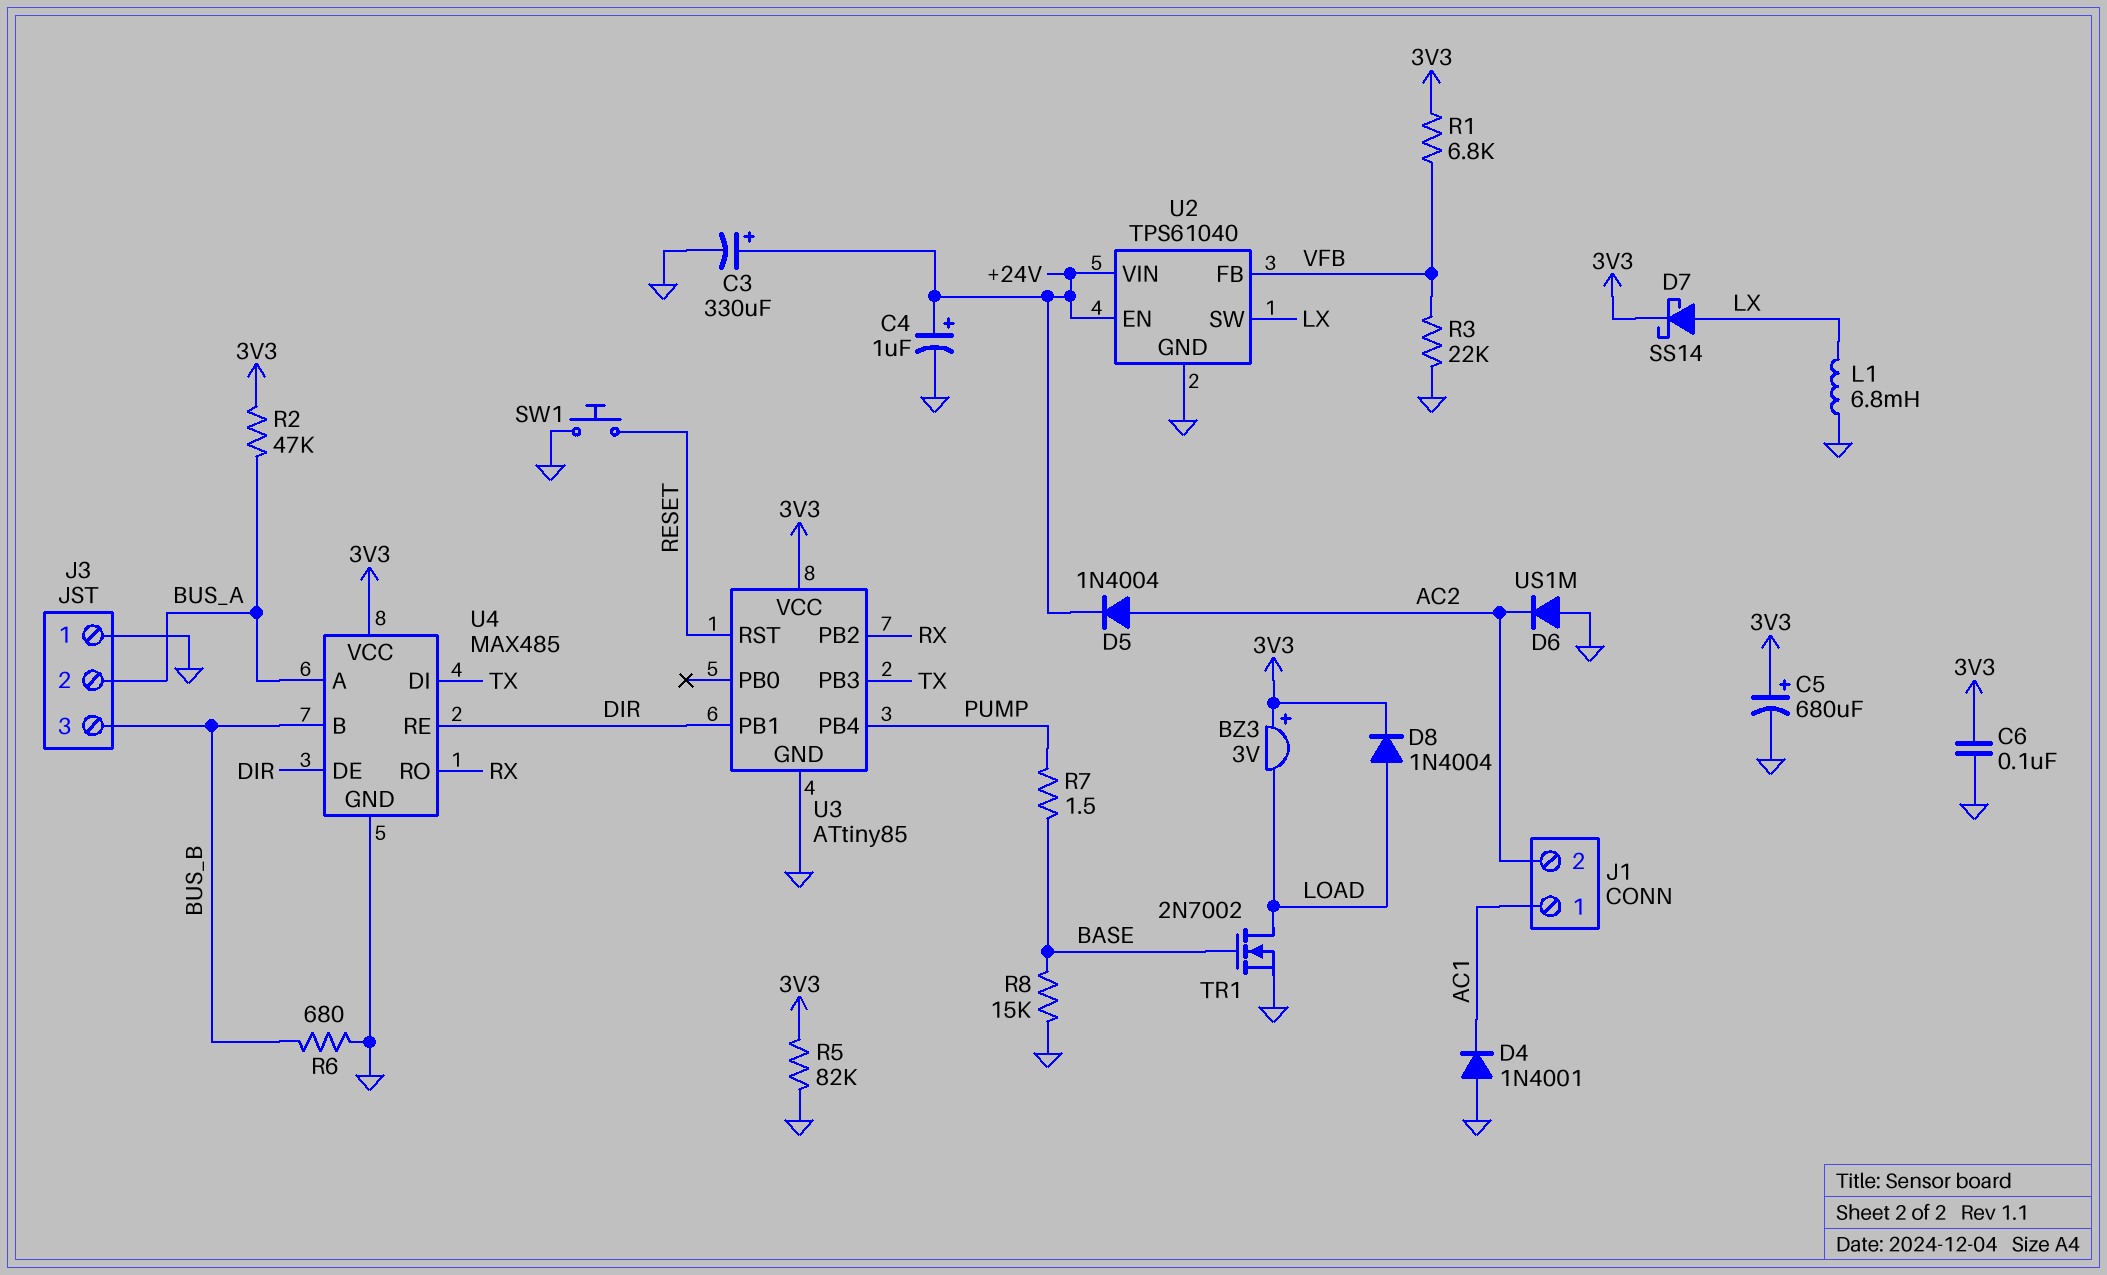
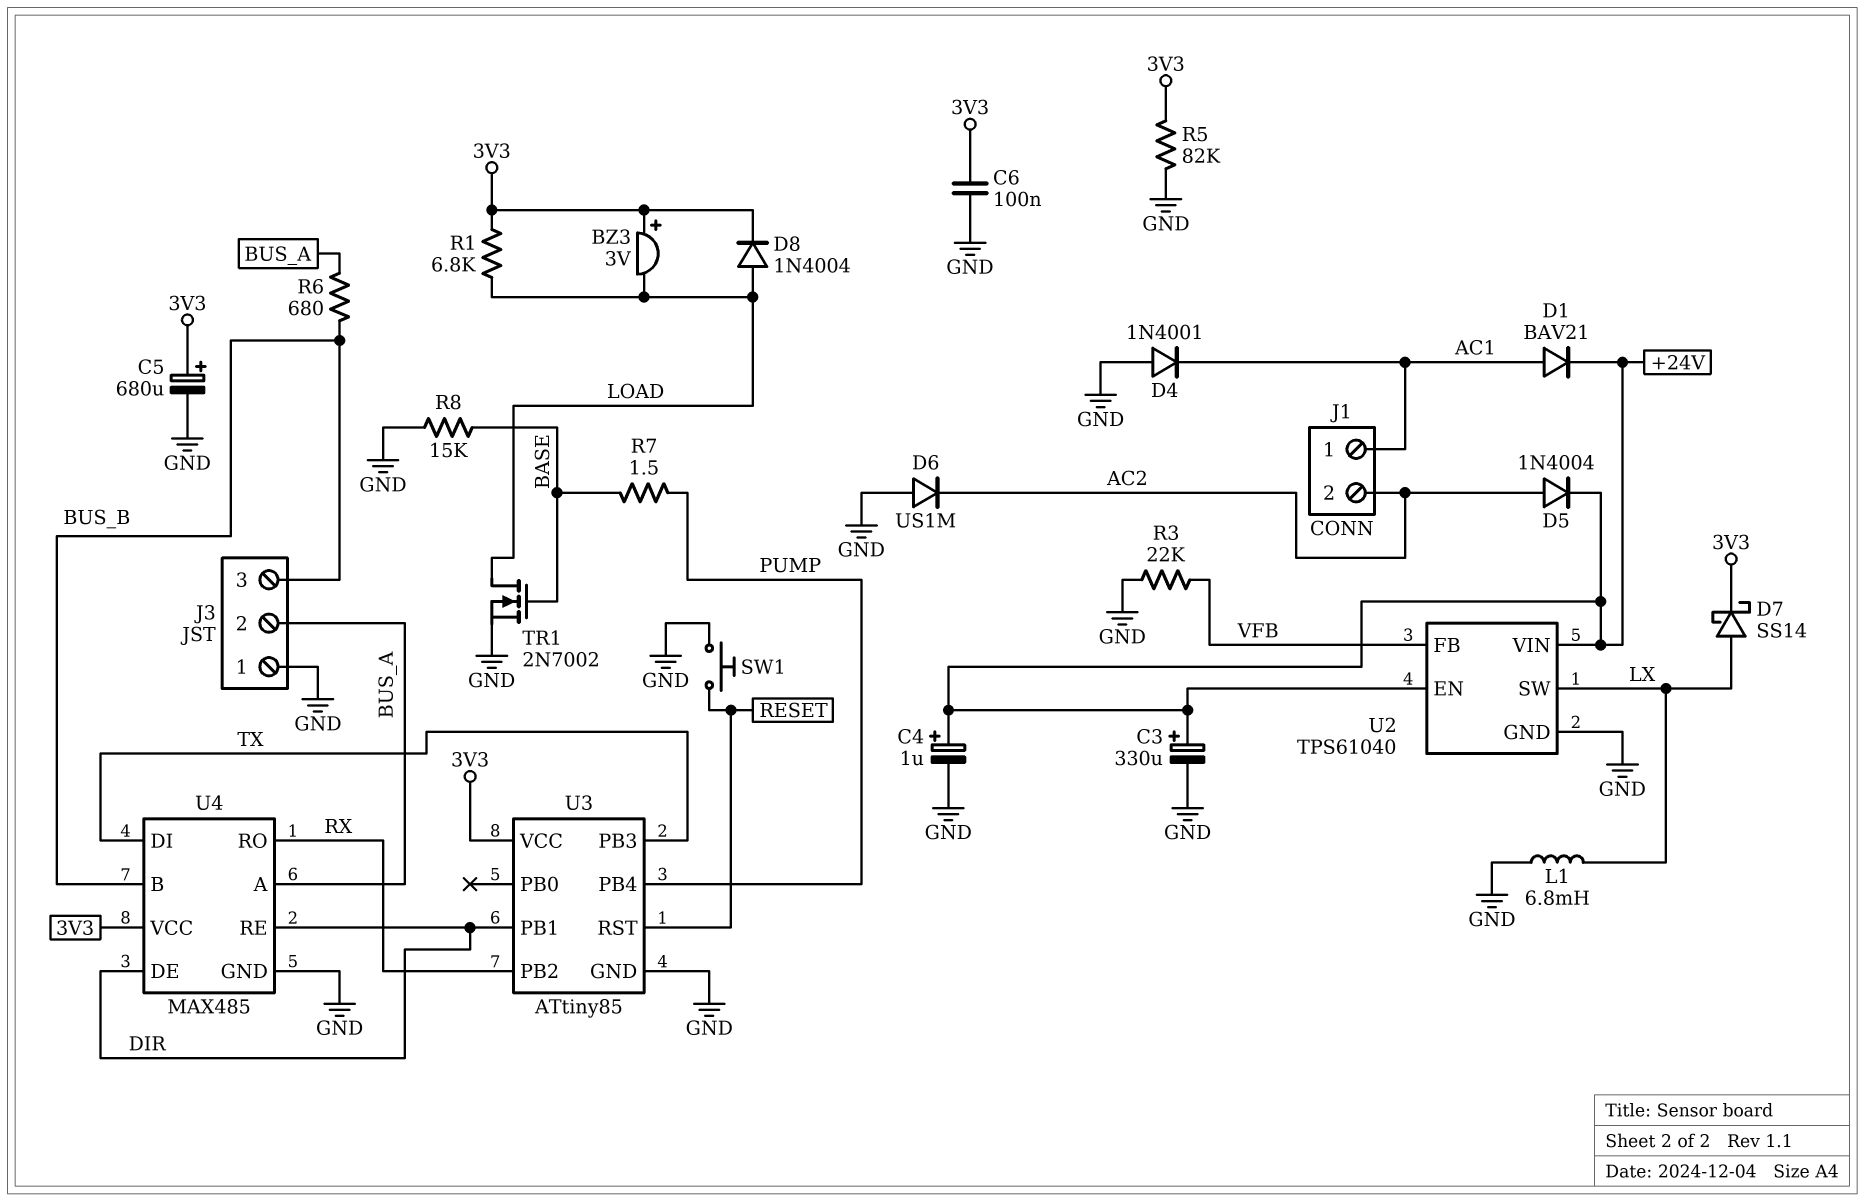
D1: none -> diode BAV21 (A AC1, K +24V)
R1: 6.8k (3V3, VFB) -> 6.8k (3V3, LOAD)
R2: 47k (3V3, BUS_A) -> none
R6: 680 (BUS_B, GND) -> 680 (BUS_A, BUS_B)

